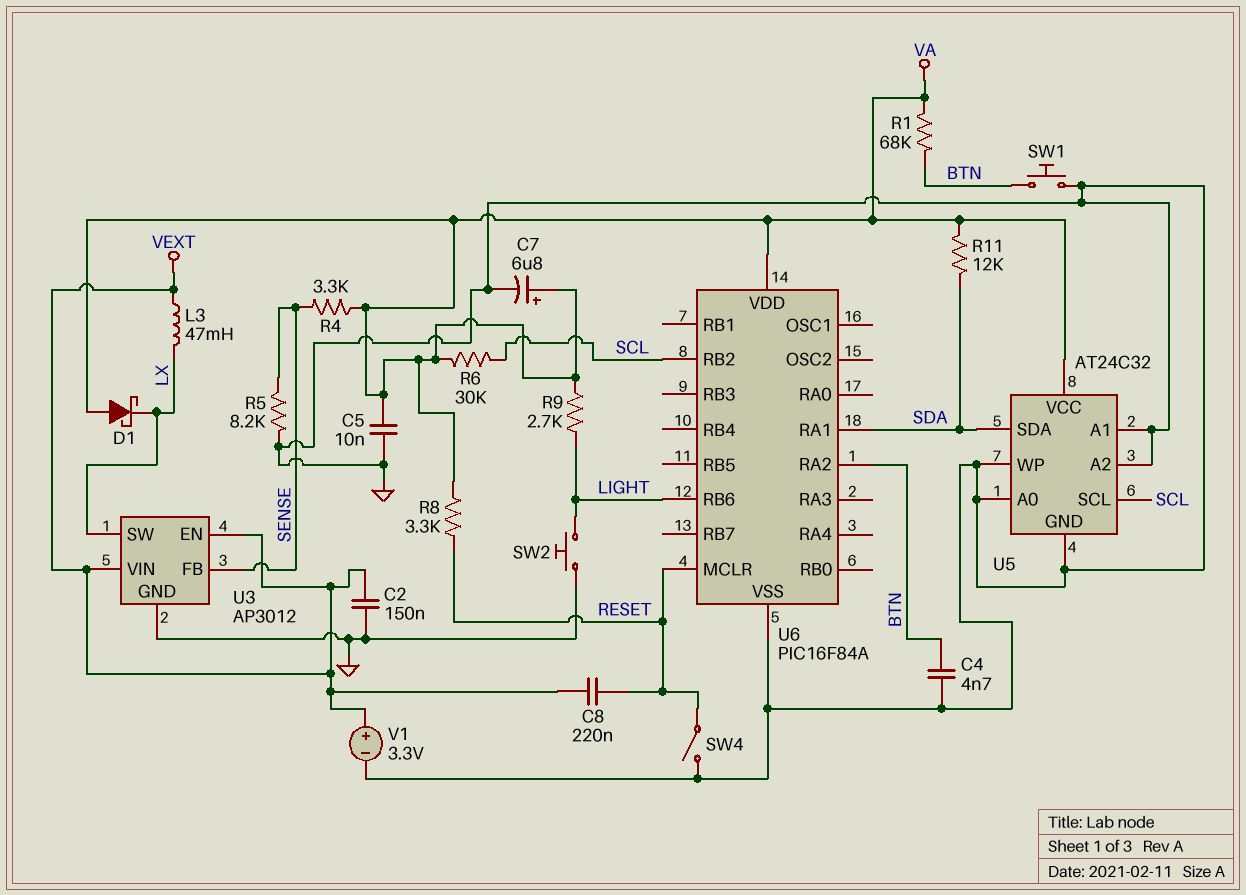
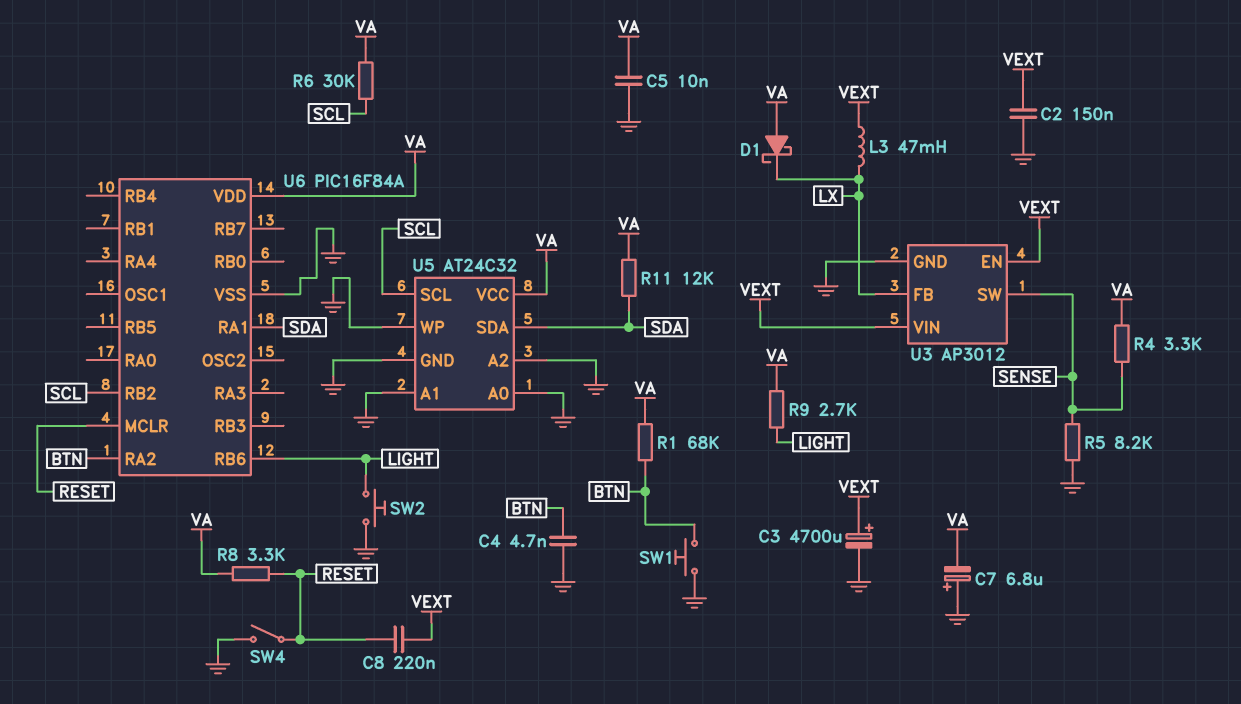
C3: none -> 4700uF (plus VEXT, minus GND)
C7: 6.8uF (plus VA, minus GND) -> 6.8uF (plus GND, minus VA)
U3 pin FB: SENSE -> LX
U3 pin SW: LX -> SENSE
V1: 3.3V (plus VEXT, minus GND) -> none

